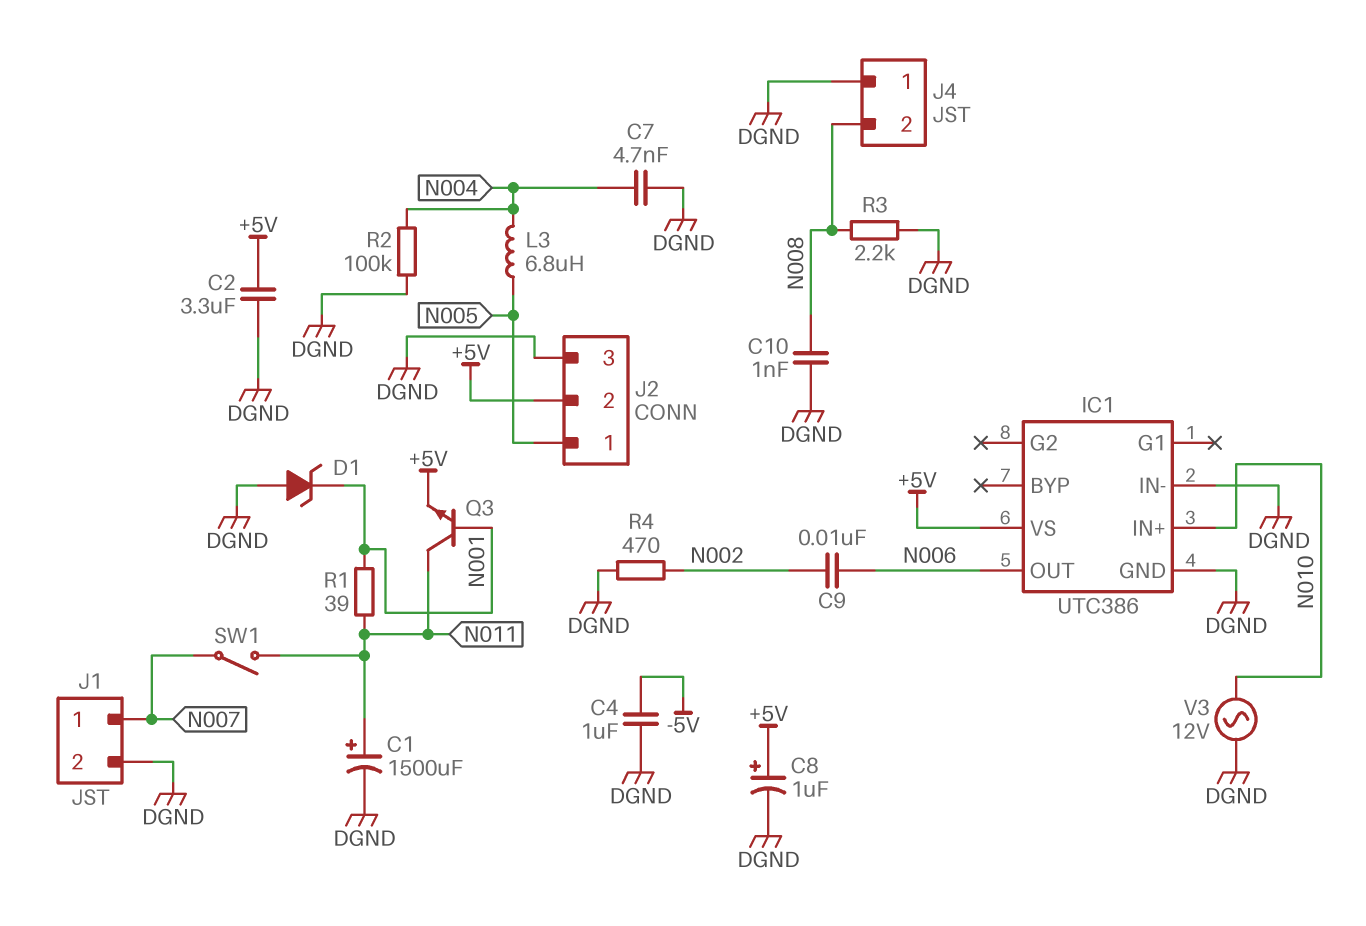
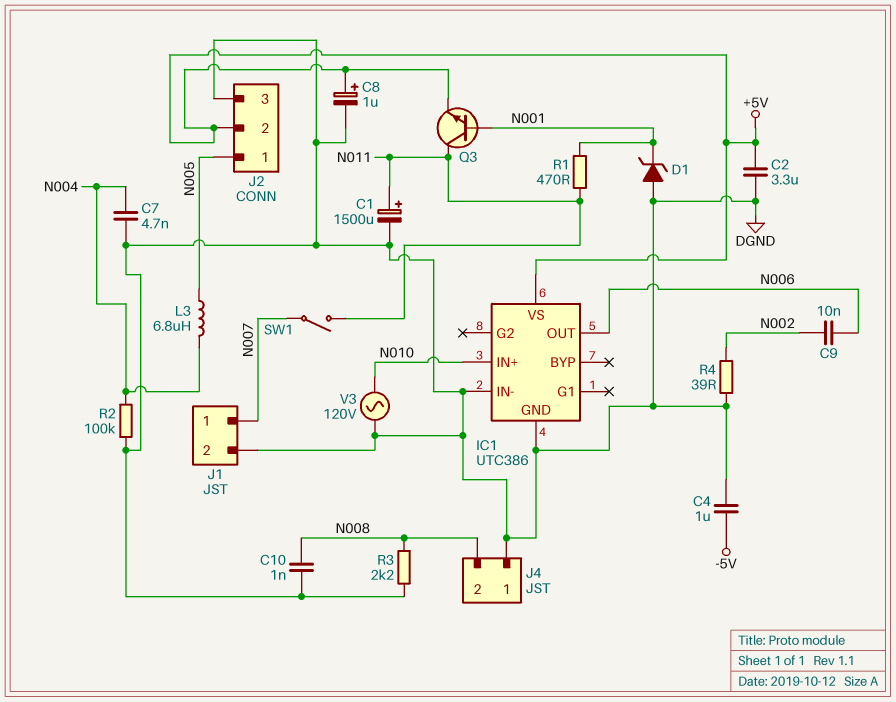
R1: 39 (N001, N011) -> 470 (N001, N011)
R4: 470 (DGND, N002) -> 39 (DGND, N002)
V3: AC 12V (DGND, N010) -> AC 120V (DGND, N010)

